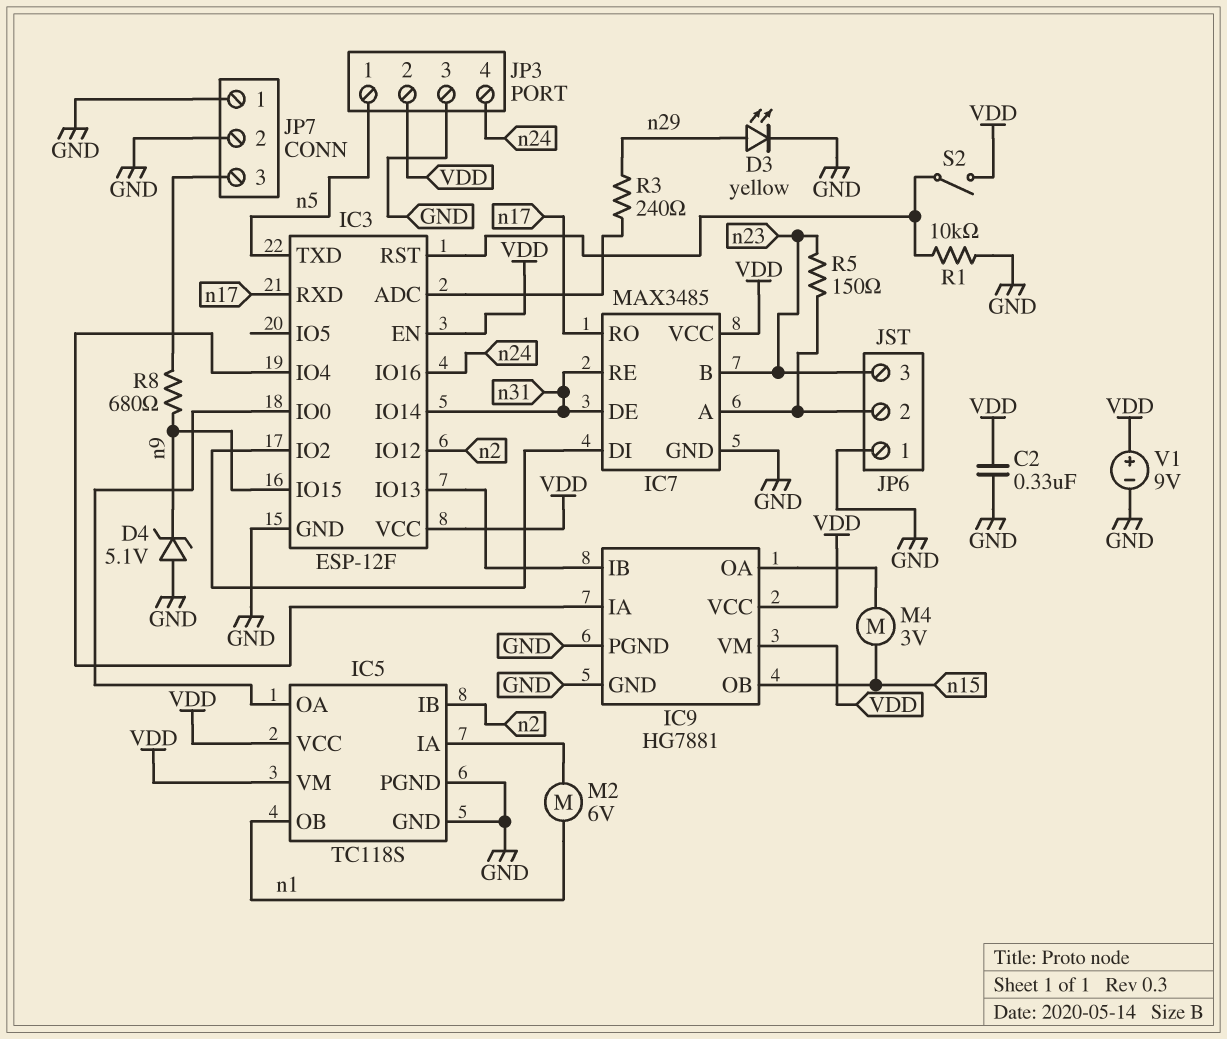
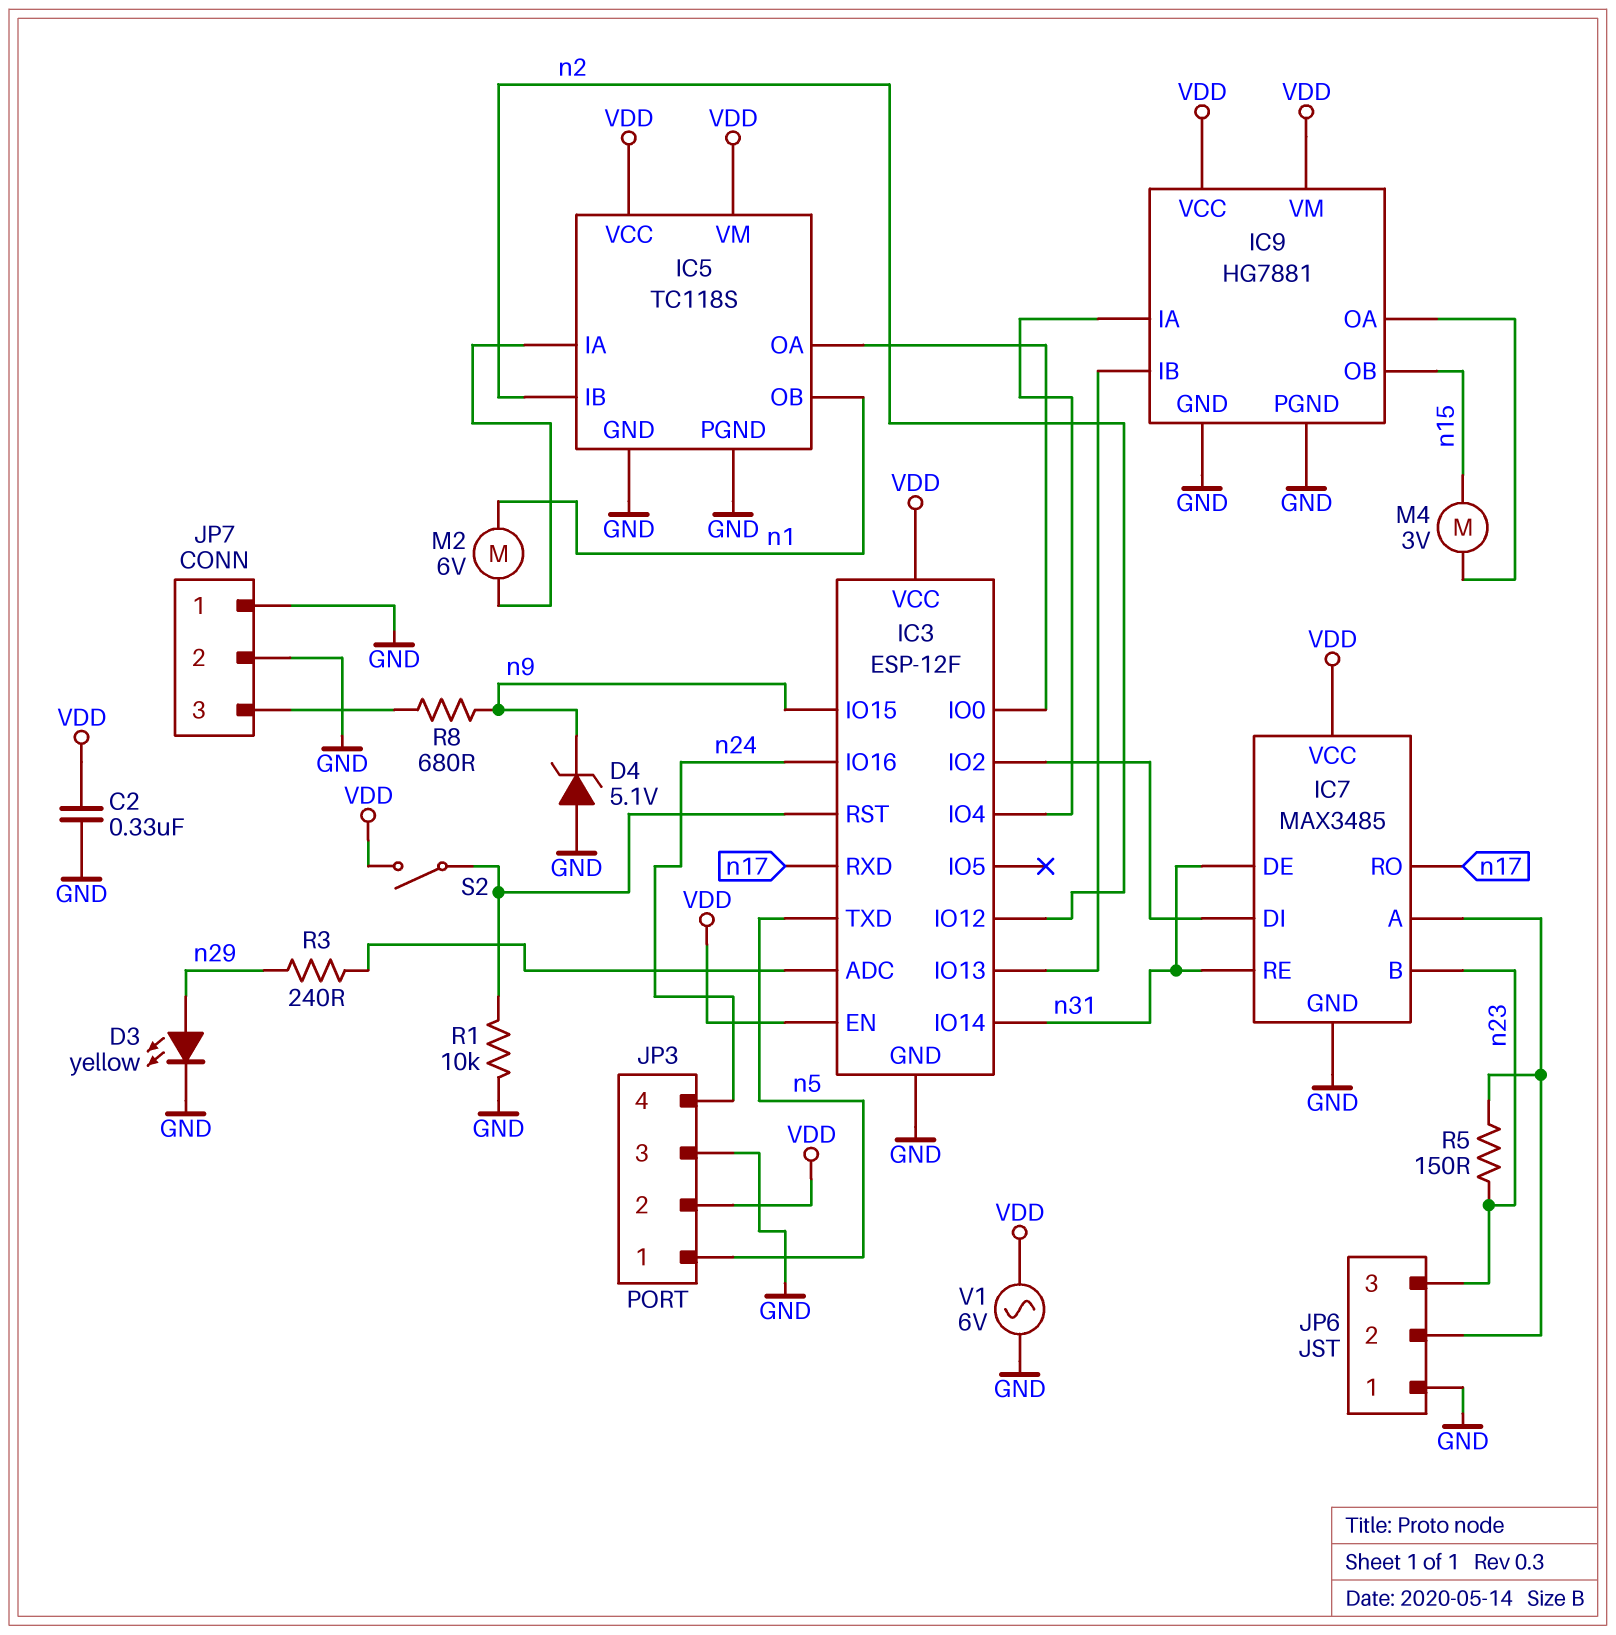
V1: 9V (plus VDD, minus GND) -> AC 6V (GND, VDD)

